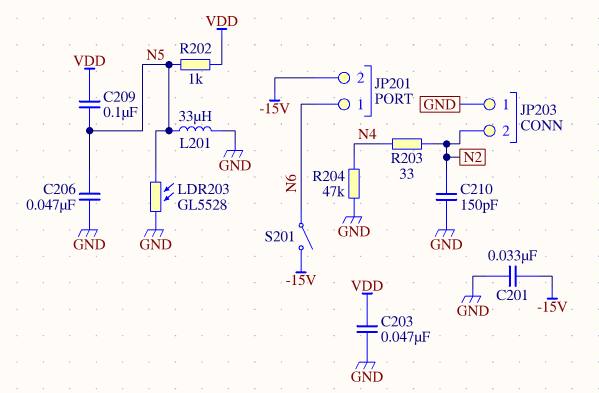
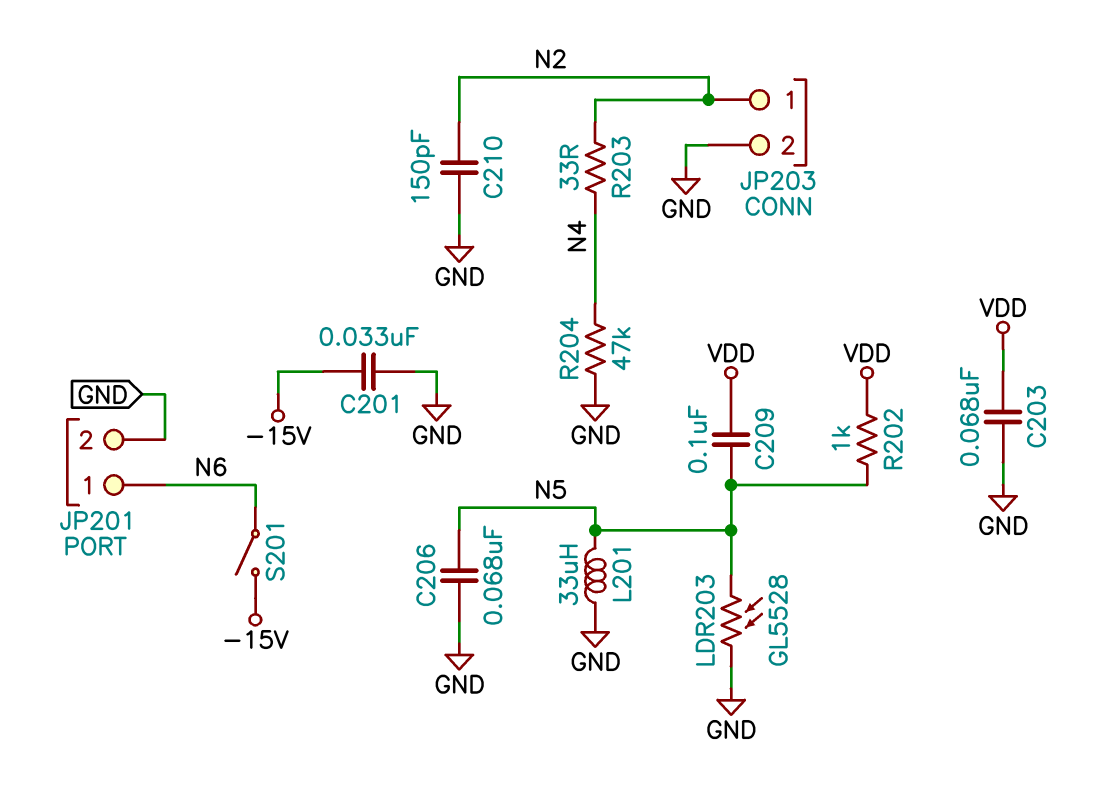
C203: 47nF (GND, VDD) -> 68nF (GND, VDD)
C206: 47nF (GND, N5) -> 68nF (GND, N5)
JP201 pin 2: -15V -> GND
JP203 pin 1: GND -> N2
JP203 pin 2: N2 -> GND

